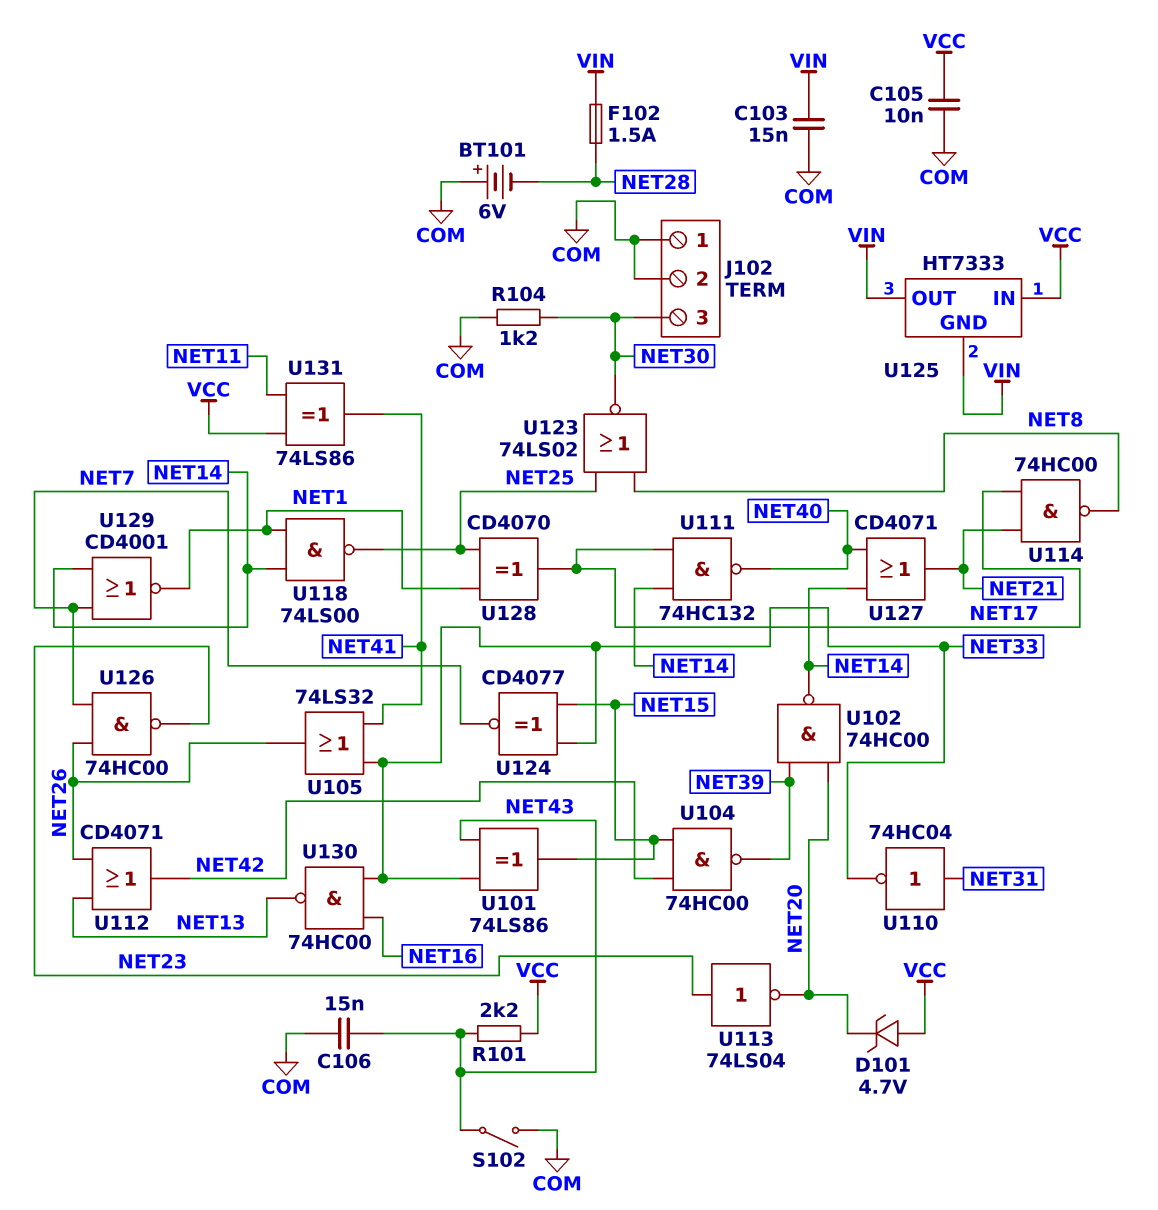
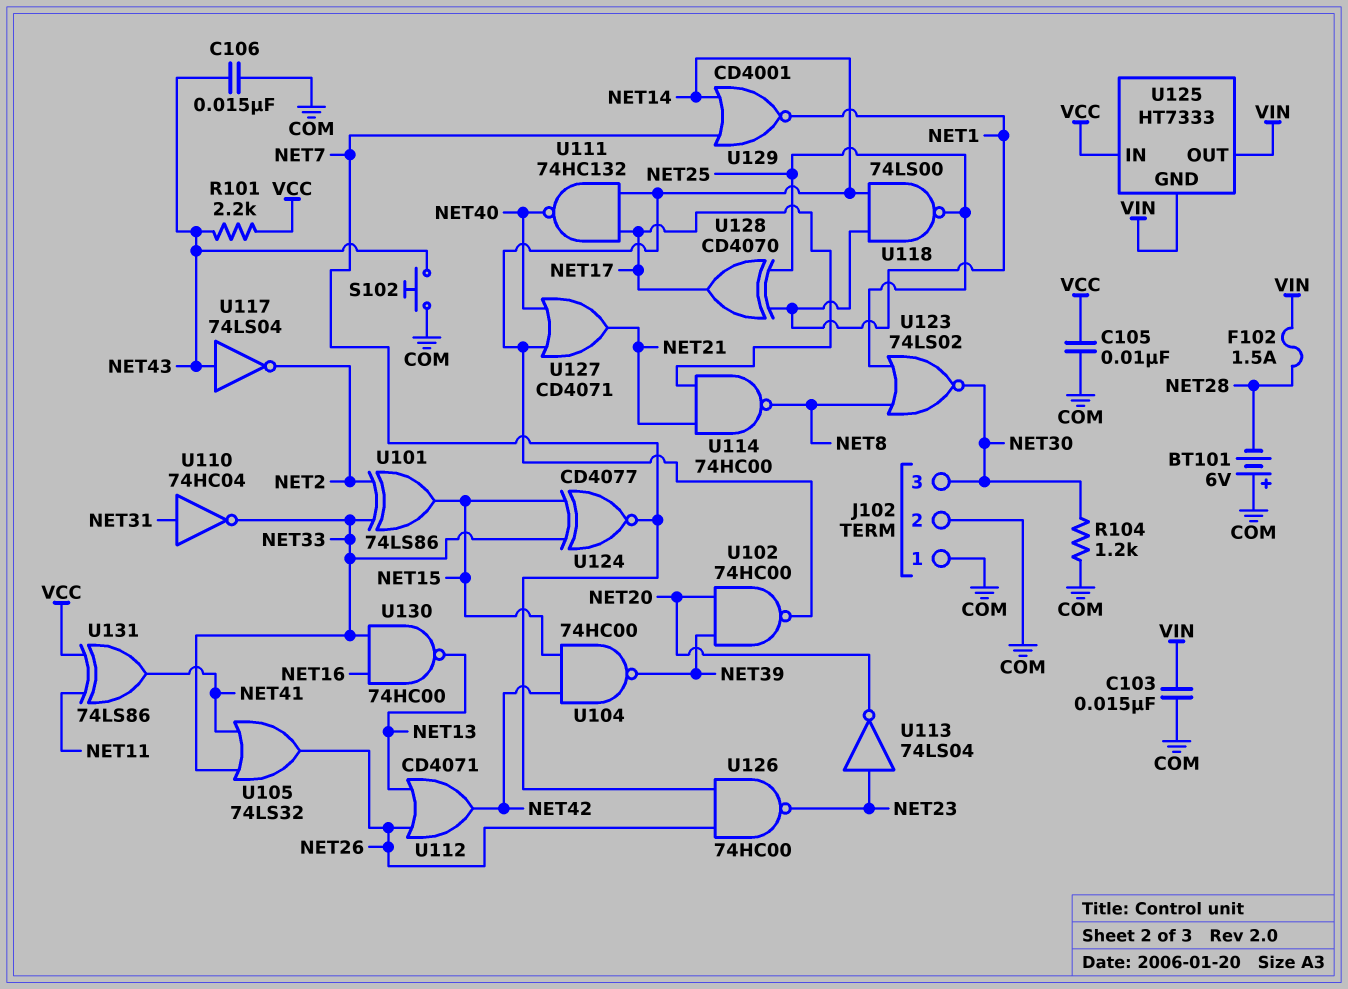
D101: zener 4.7V (A VCC, K NET20) -> none
S102: switch (COM, NET43) -> button (COM, NET43)
U101: XOR 74LS86 (in NET33, in NET43, out NET15) -> XOR 74LS86 (in NET2, in NET33, out NET15)
U117: none -> NOT 74LS04 (in NET43, out NET2)

